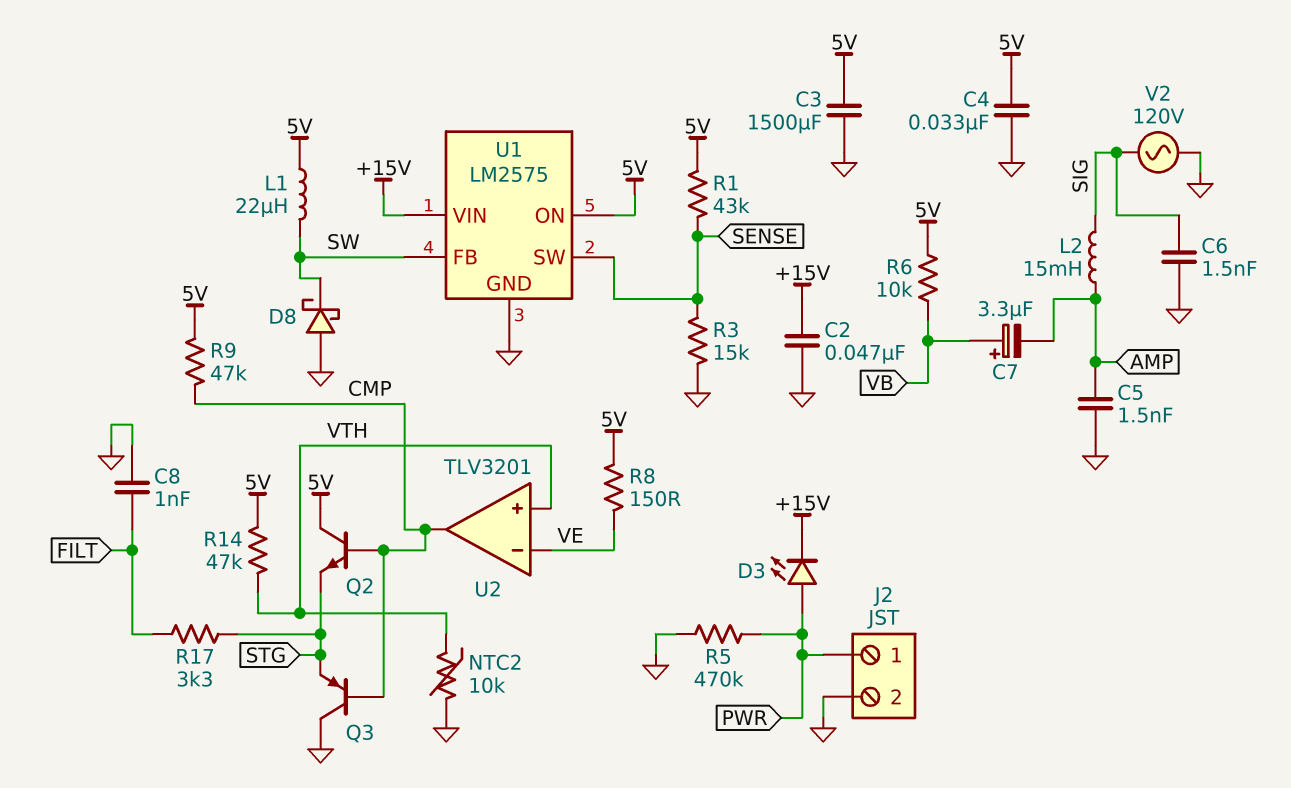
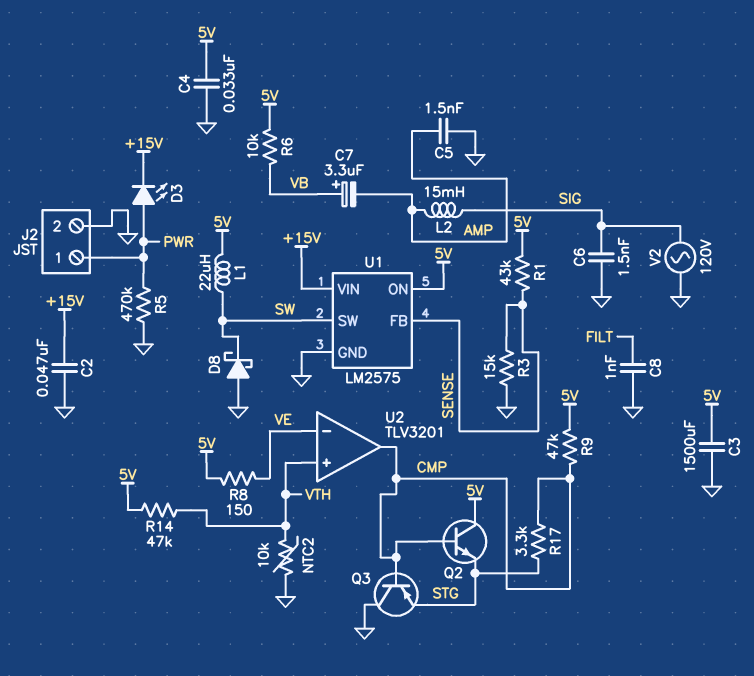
R17: 3.3k (FILT, STG) -> 3.3k (CMP, STG)
U1 pin FB: SW -> SENSE
U1 pin SW: SENSE -> SW

